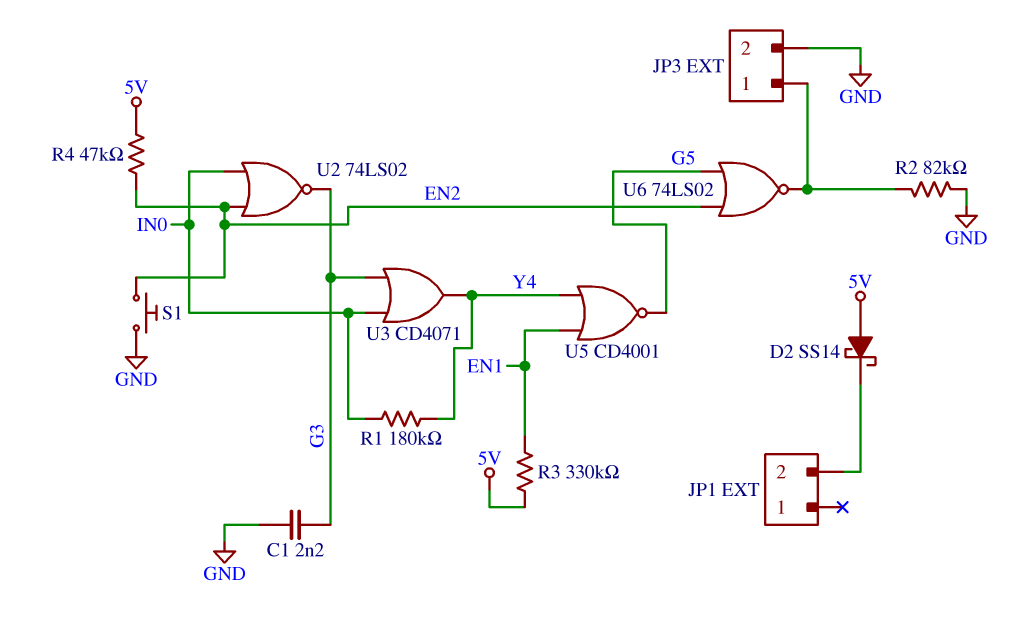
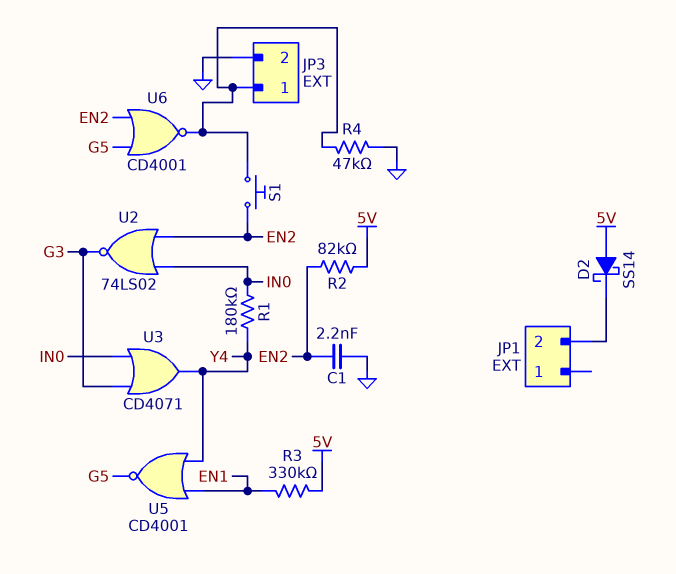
C1: 2.2nF (G3, GND) -> 2.2nF (EN2, GND)
R2: 82k (GND, JP3/1) -> 82k (5V, EN2)
R4: 47k (5V, EN2) -> 47k (GND, JP3/1)
S1: button (EN2, GND) -> button (EN2, JP3/1)
U6: NOR 74LS02 (in EN2, in G5, out JP3/1) -> NOR CD4001 (in EN2, in G5, out JP3/1)

